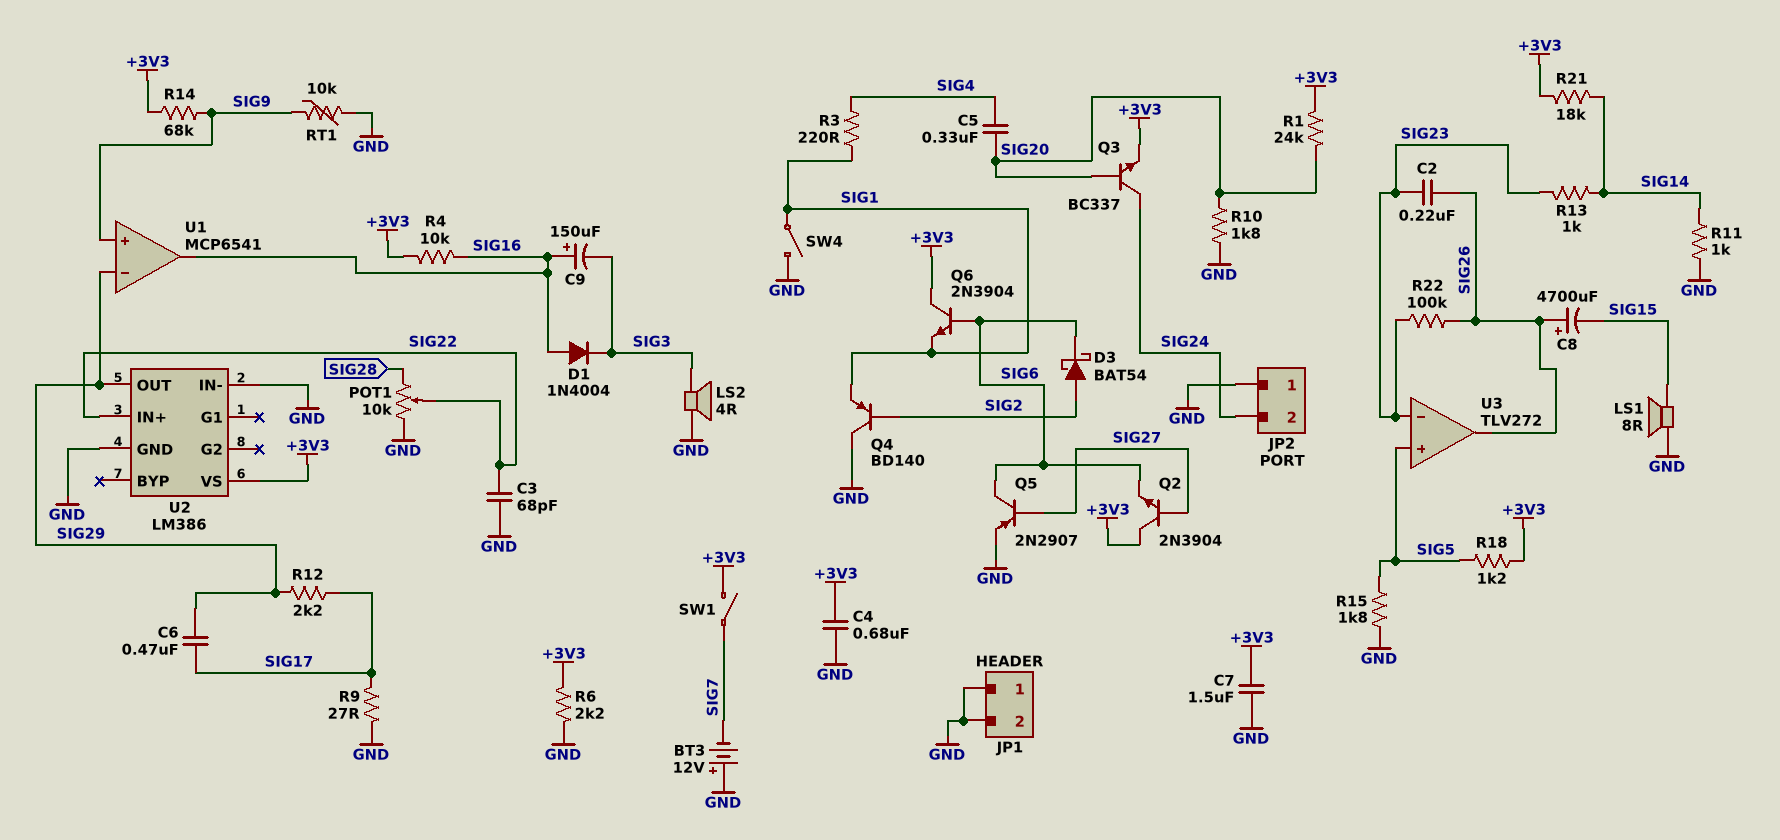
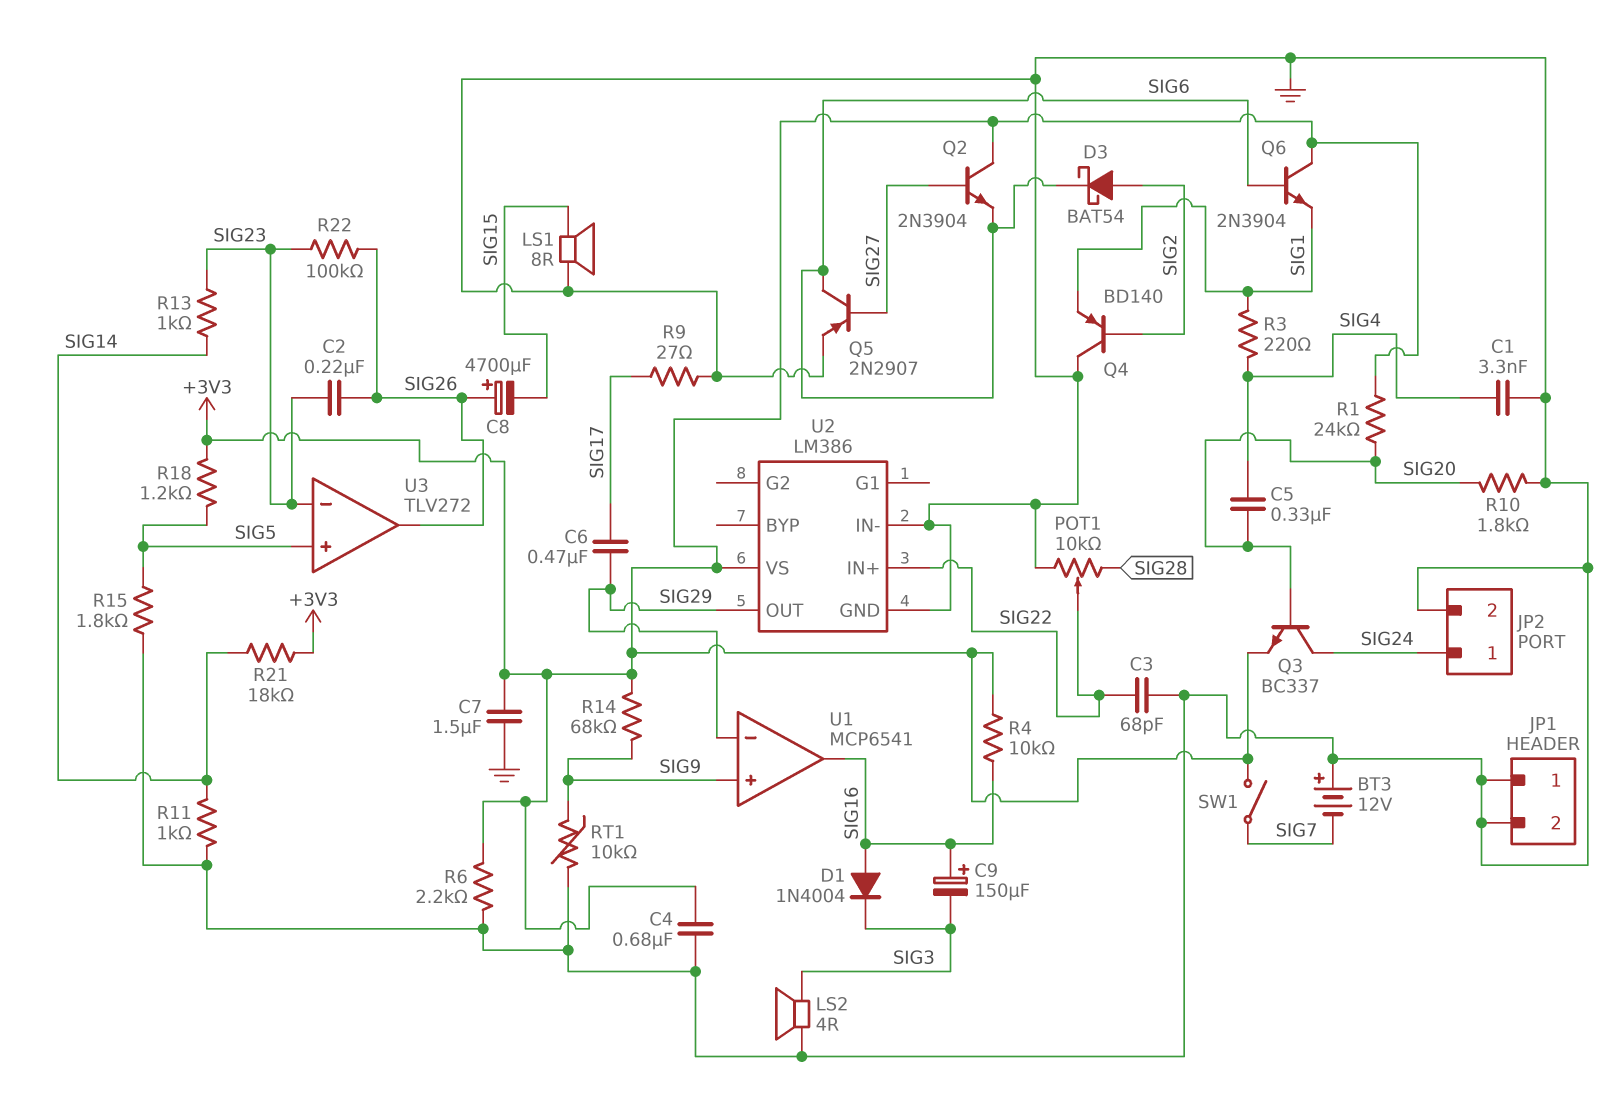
C1: none -> 3.3nF (GND, SIG4)
JP2 pin 1: GND -> SIG24
JP2 pin 2: SIG24 -> GND
R12: 2.2k (SIG17, SIG29) -> none
SW4: switch (GND, SIG1) -> none

